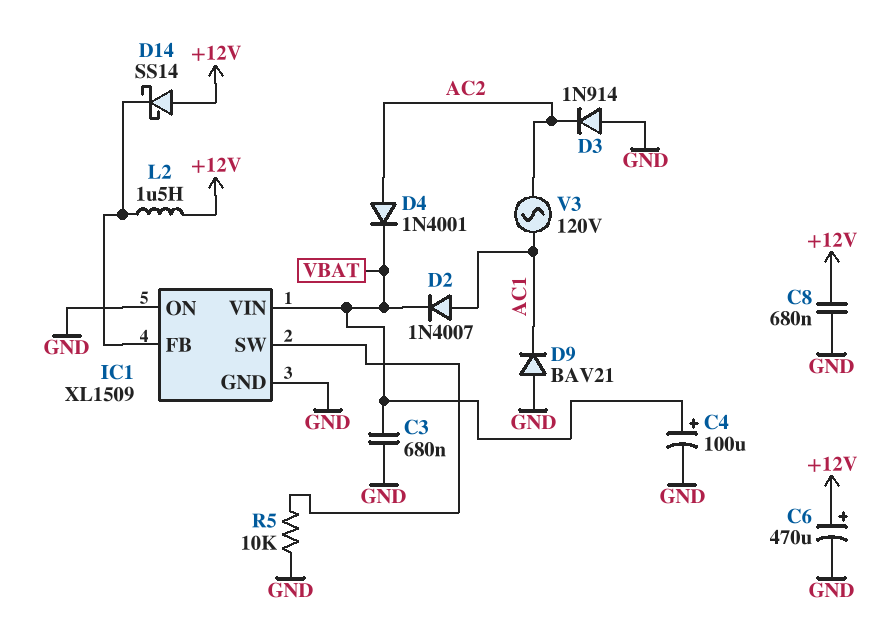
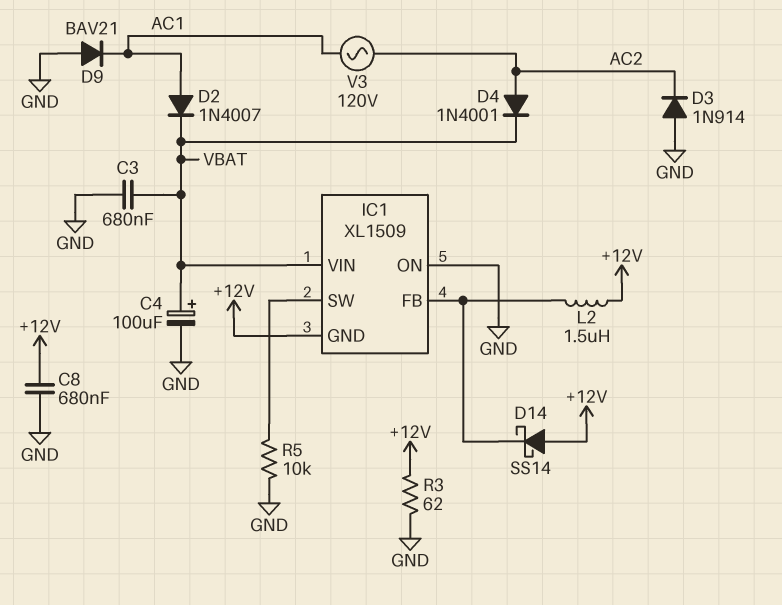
C6: 470uF (plus +12V, minus GND) -> none
IC1 pin GND: GND -> +12V
R3: none -> 62 (+12V, GND)

